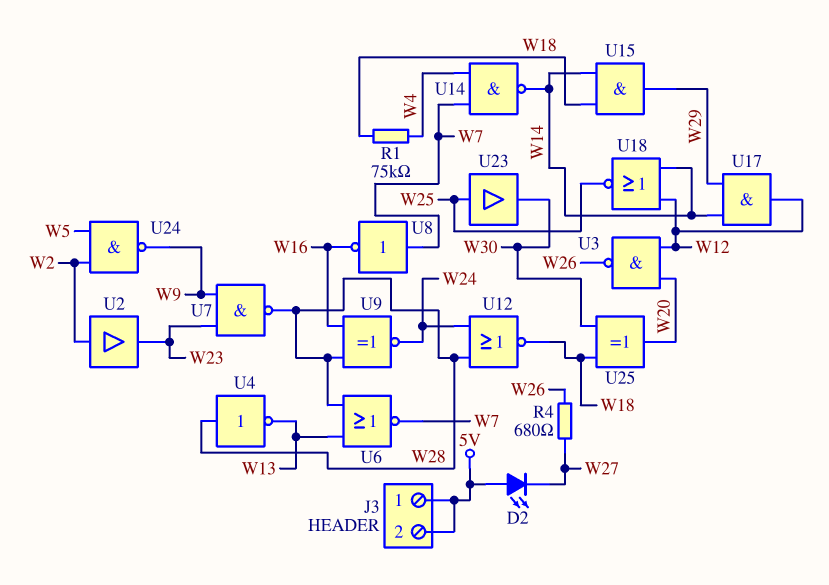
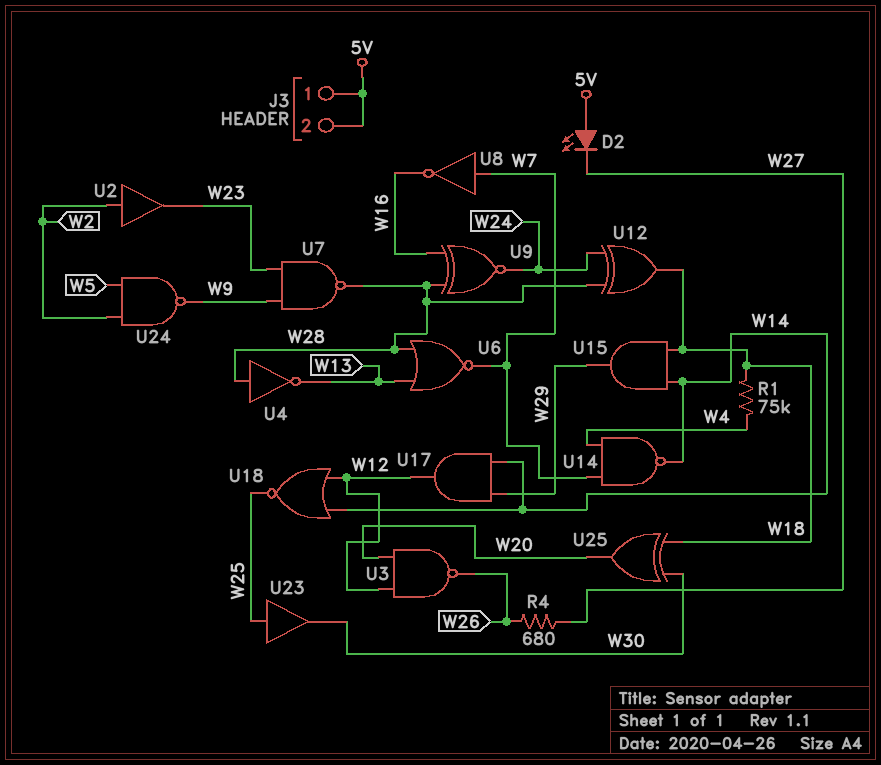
U12: NOR (in W24, in W28, out W18) -> XOR (in W24, in W28, out W18)

